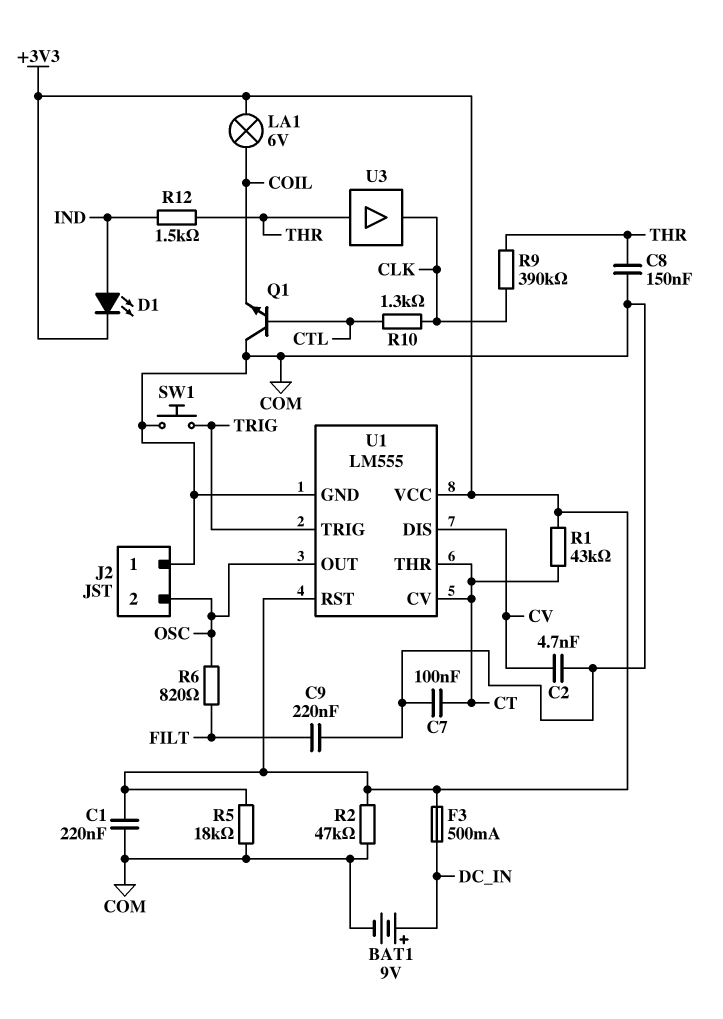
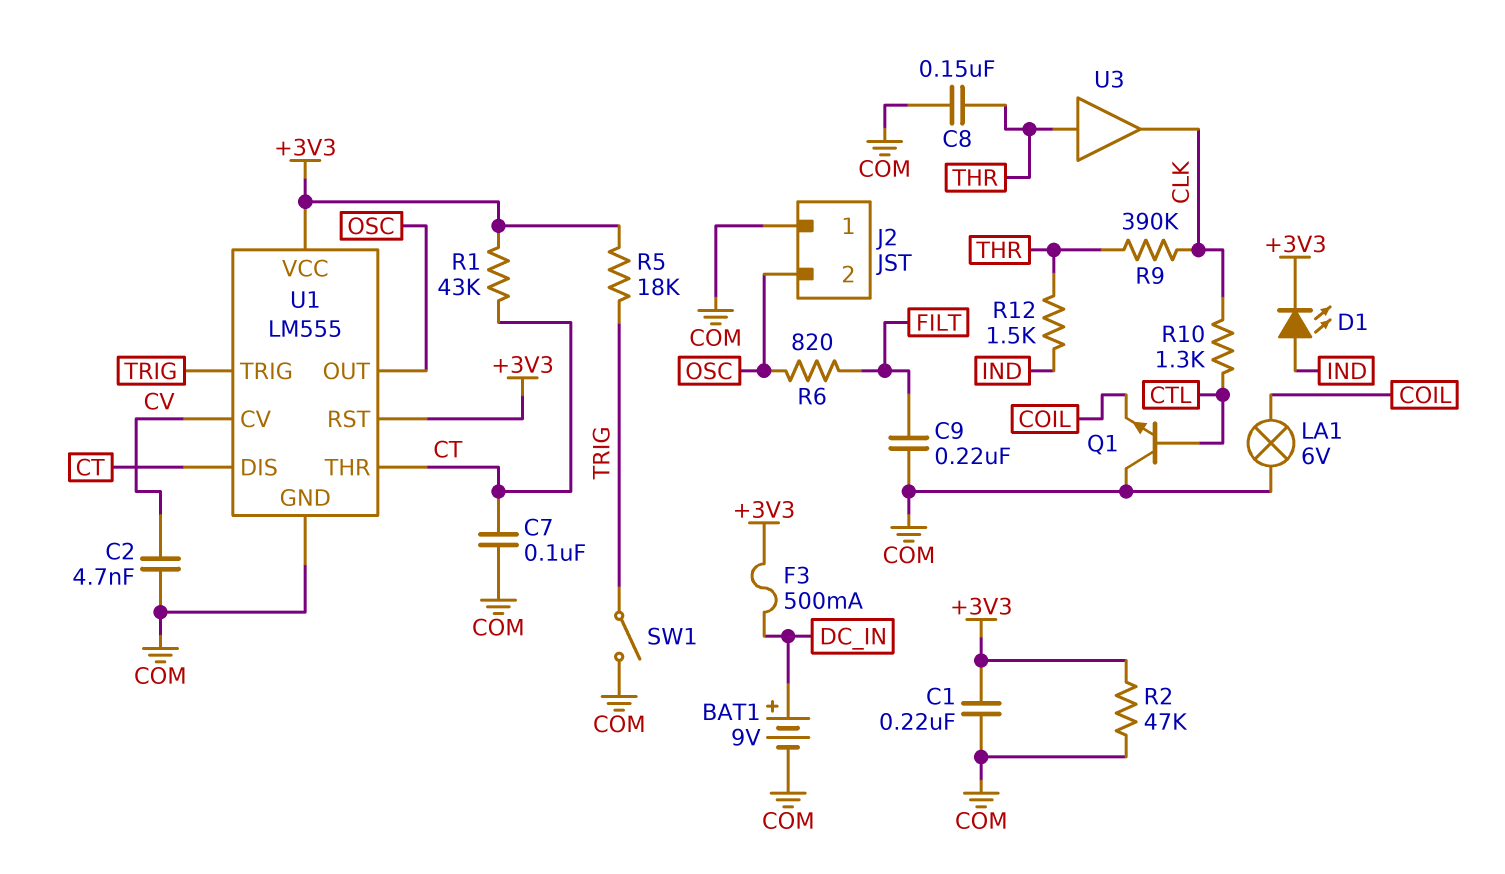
LA1: lamp 6V (+3V3, COIL) -> lamp 6V (COIL, COM)
R5: 18k (+3V3, COM) -> 18k (+3V3, TRIG)
SW1: button (COM, TRIG) -> switch (COM, TRIG)
U1 pin CV: CT -> CV
U1 pin DIS: CV -> CT

